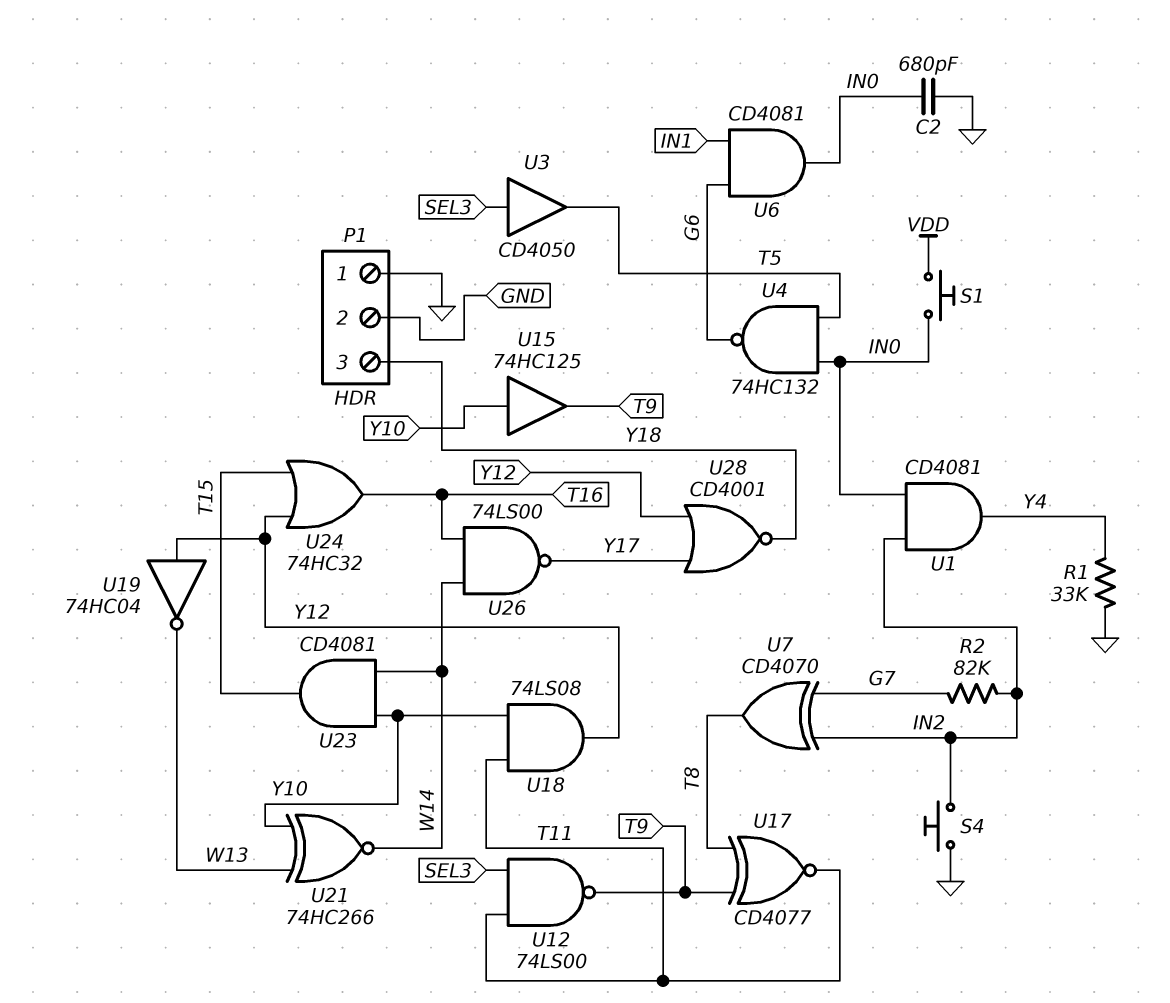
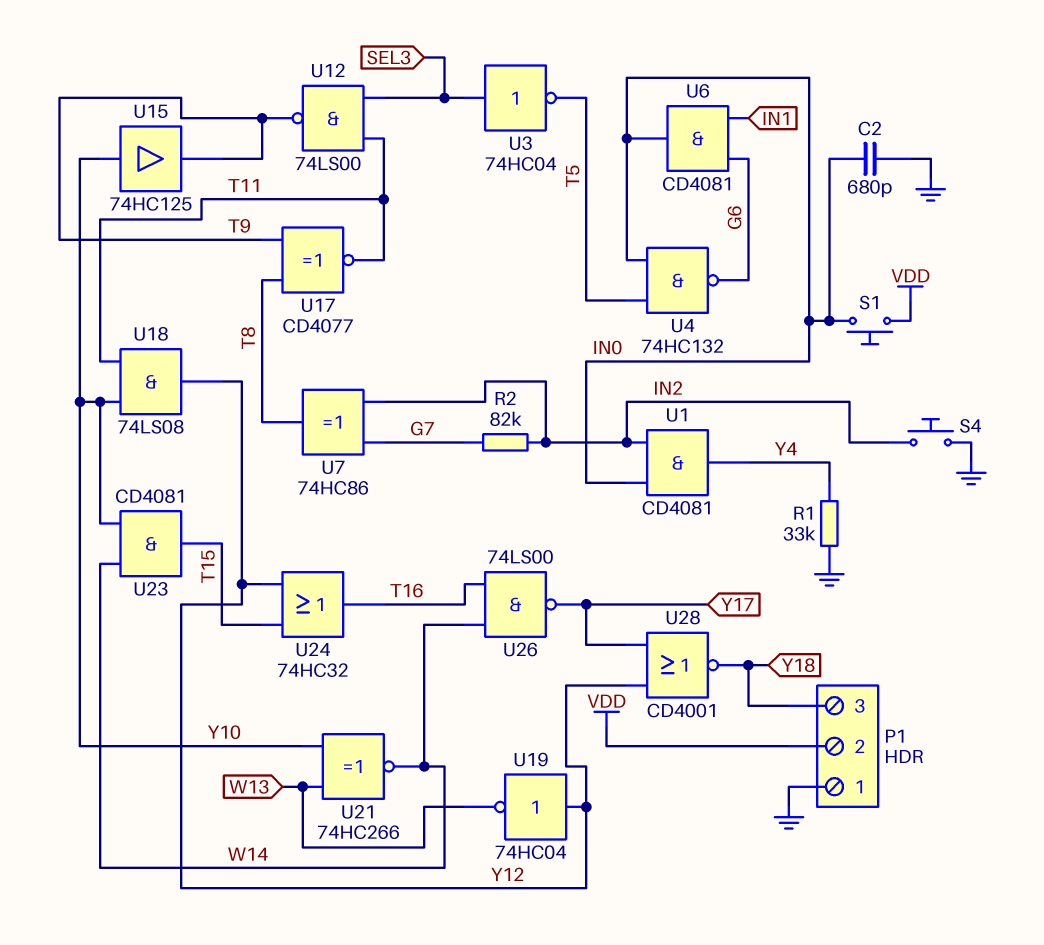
P1 pin 2: GND -> VDD
U3: buffer CD4050 (in SEL3, out T5) -> NOT 74HC04 (in SEL3, out T5)
U7: XOR CD4070 (in G7, in IN2, out T8) -> XOR 74HC86 (in G7, in IN2, out T8)

